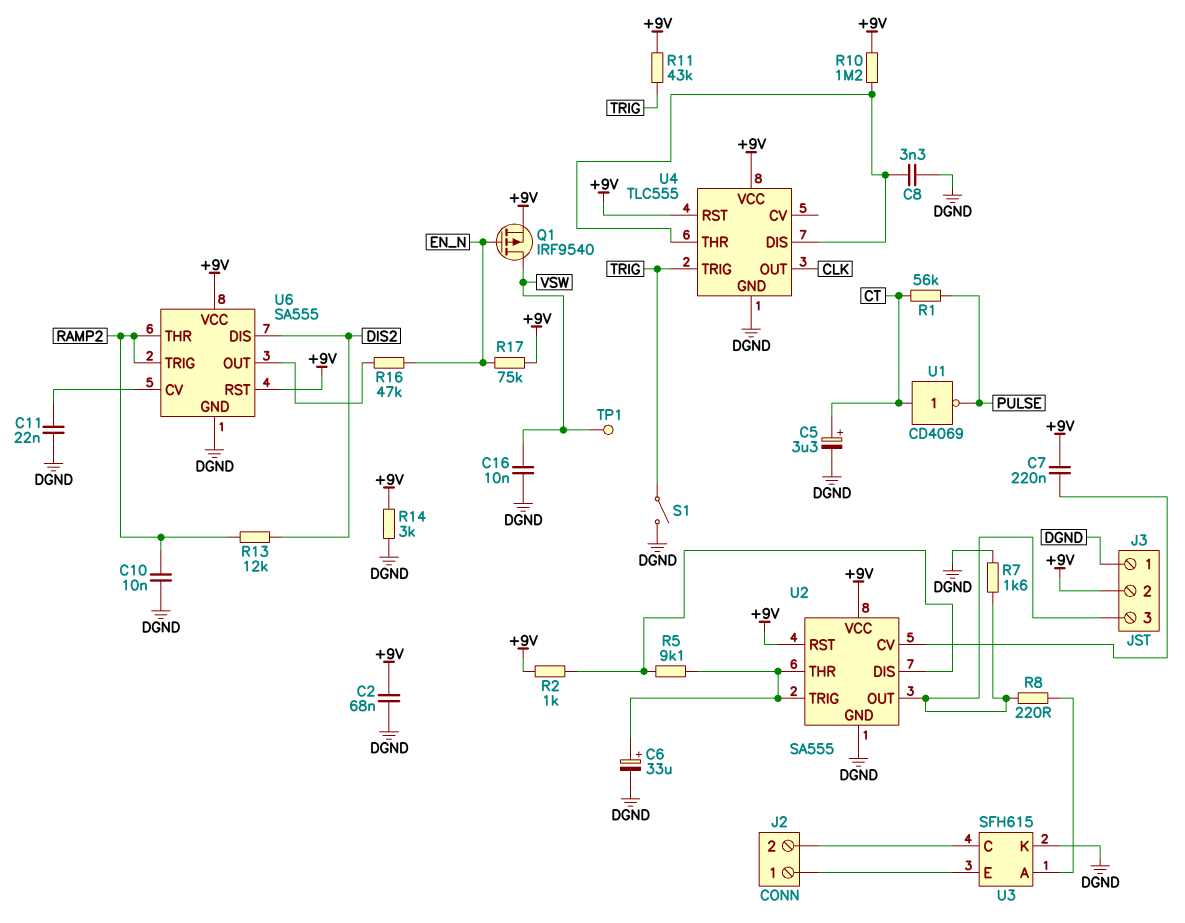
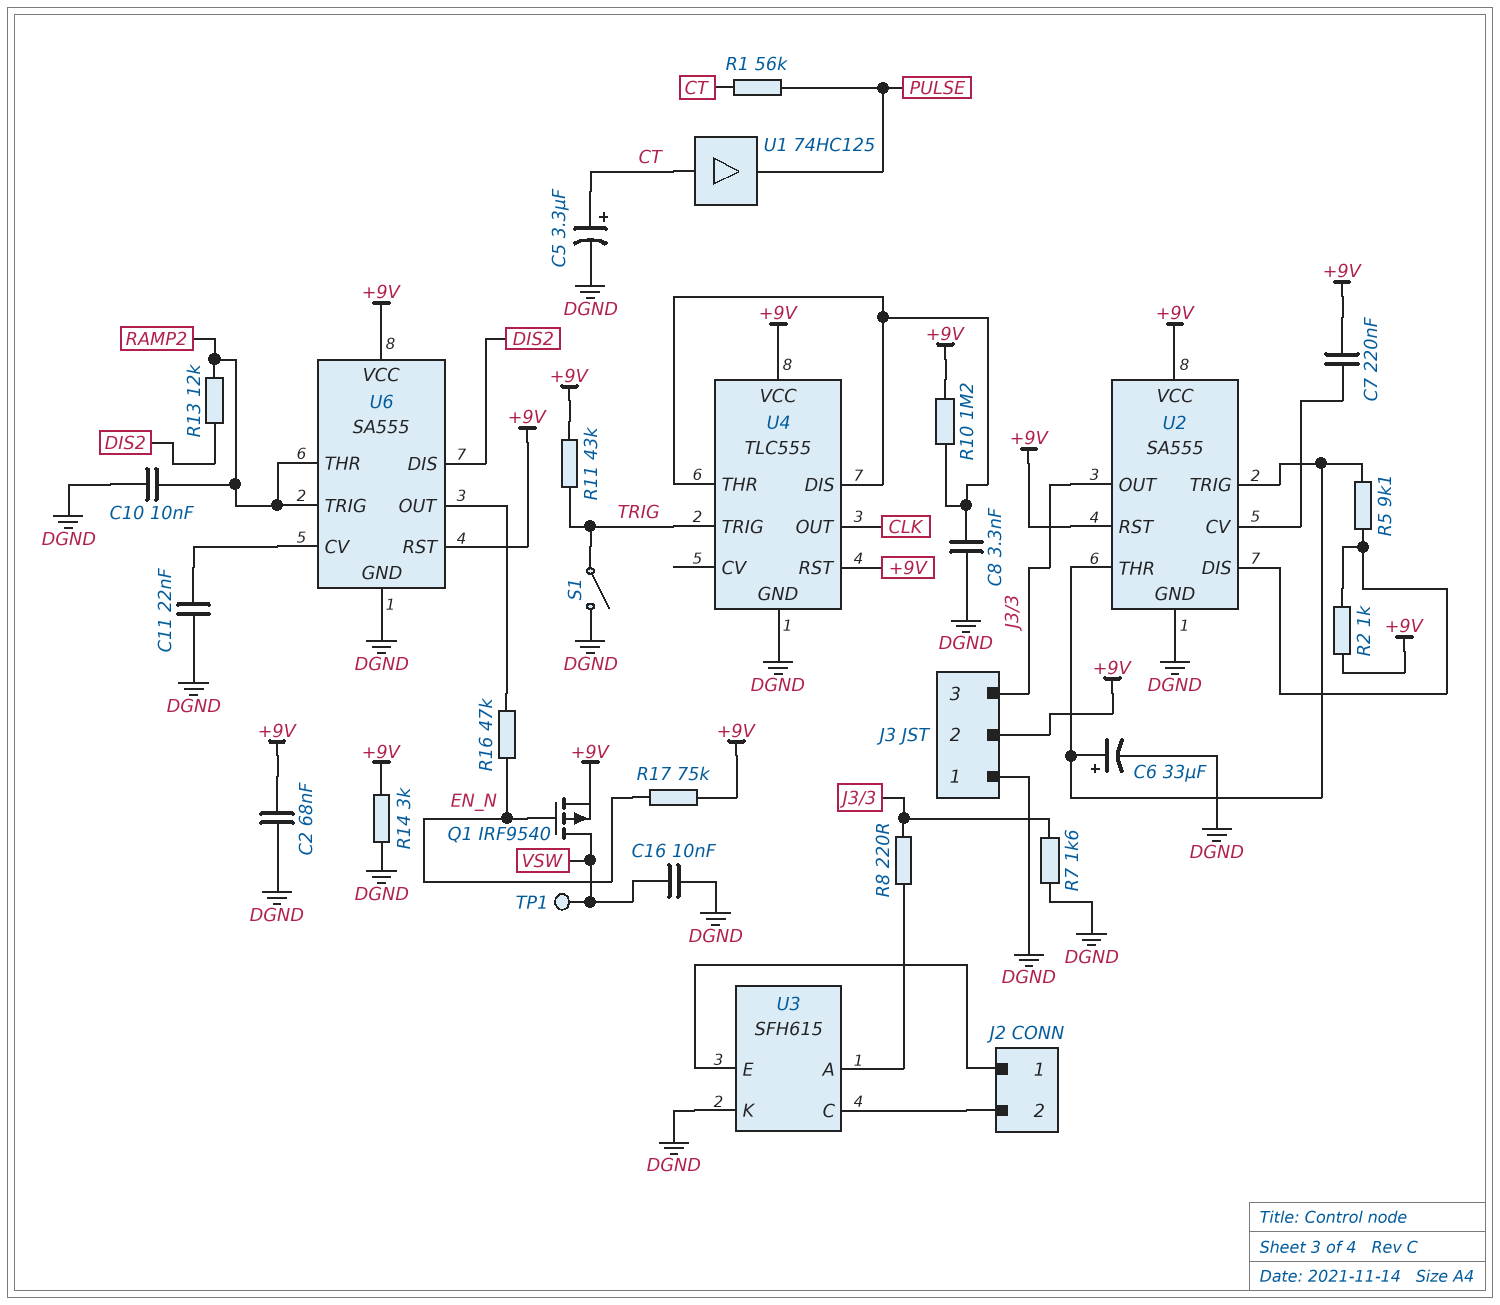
U1: NOT CD4069 (in CT, out PULSE) -> buffer 74HC125 (in CT, out PULSE)

